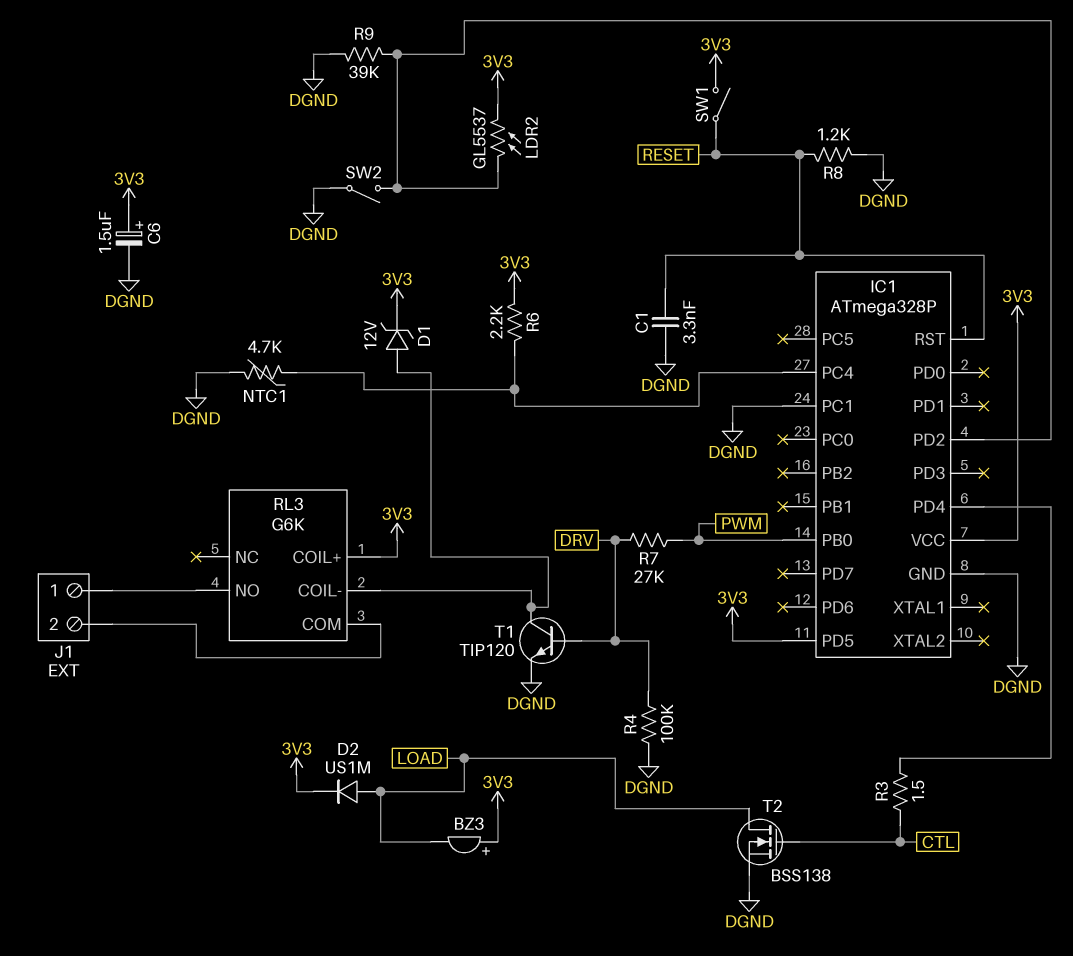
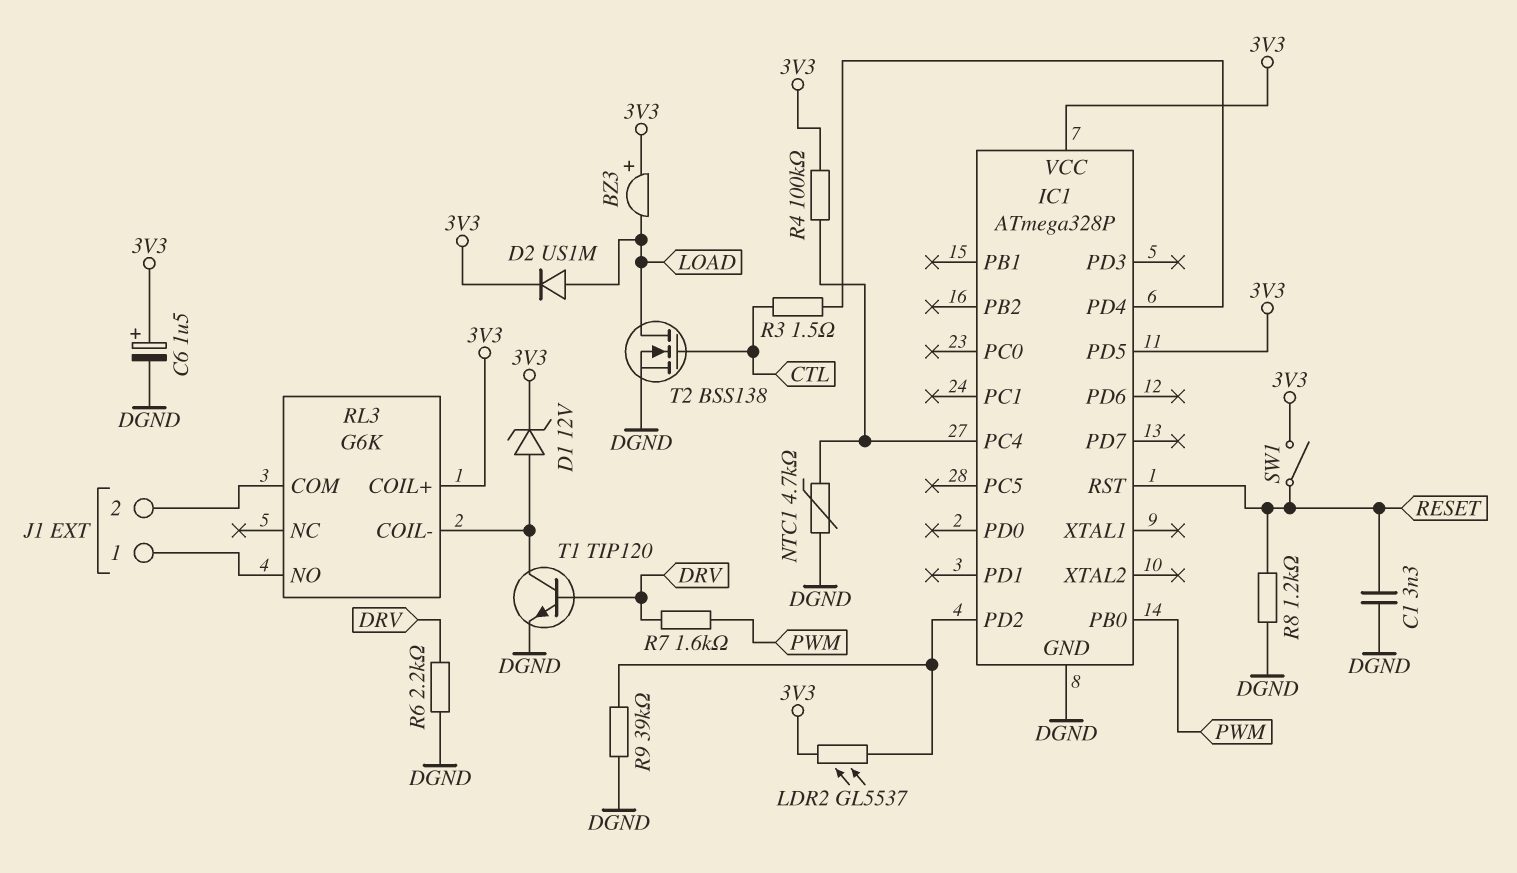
IC1 pin PC1: DGND -> none
R4: 100k (DGND, DRV) -> 100k (3V3, IC1/PC4)
R6: 2.2k (3V3, IC1/PC4) -> 2.2k (DGND, DRV)
R7: 27k (DRV, PWM) -> 1.6k (DRV, PWM)
SW2: switch (DGND, IC1/PD2) -> none

